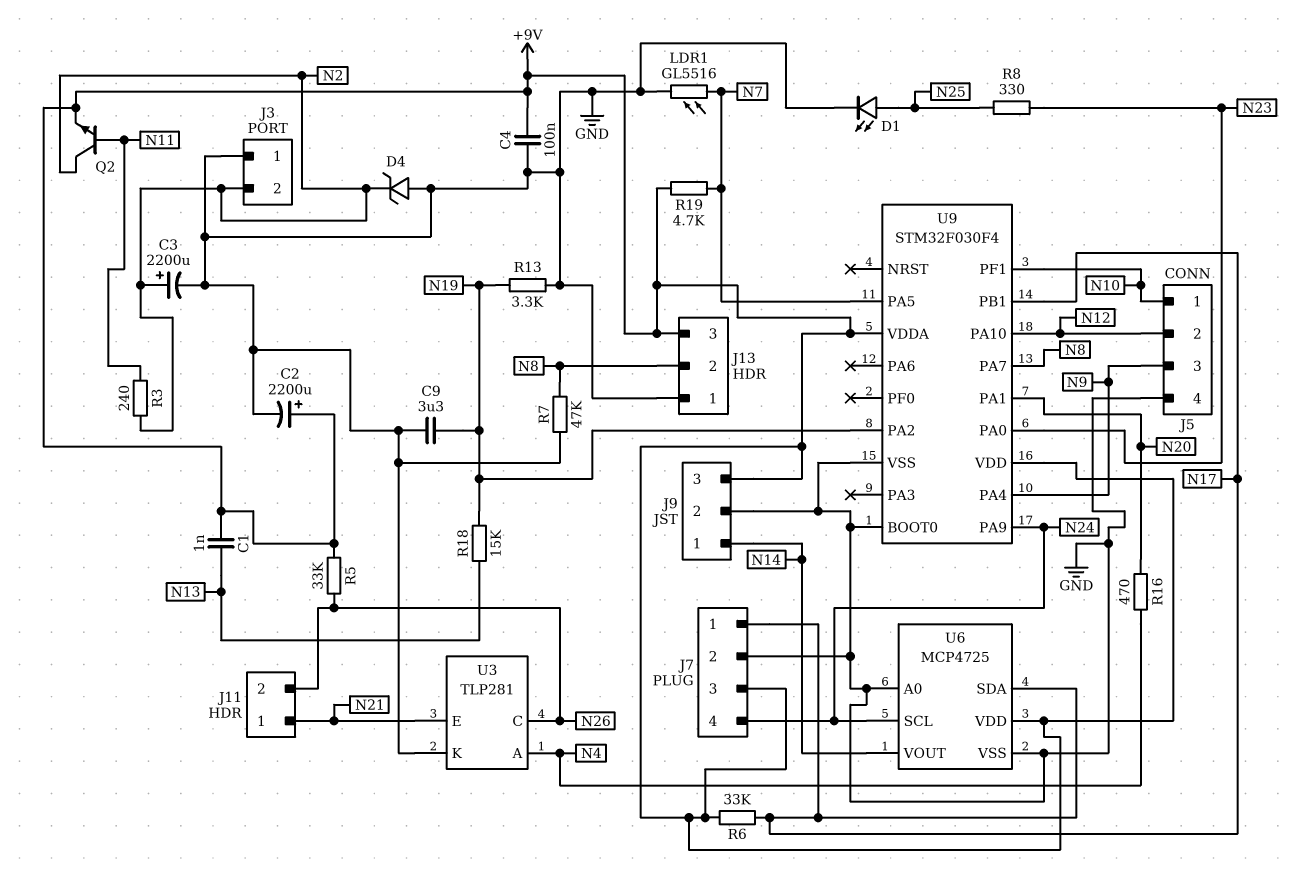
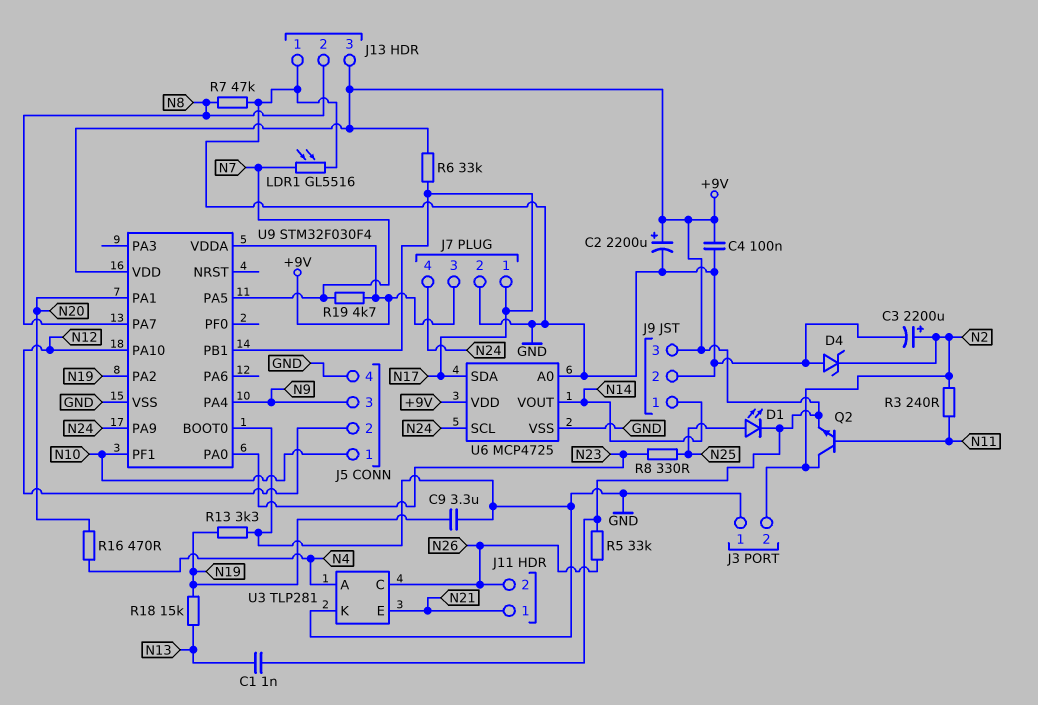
D1: LED (A N25, K GND) -> LED (A N25, K +9V)

